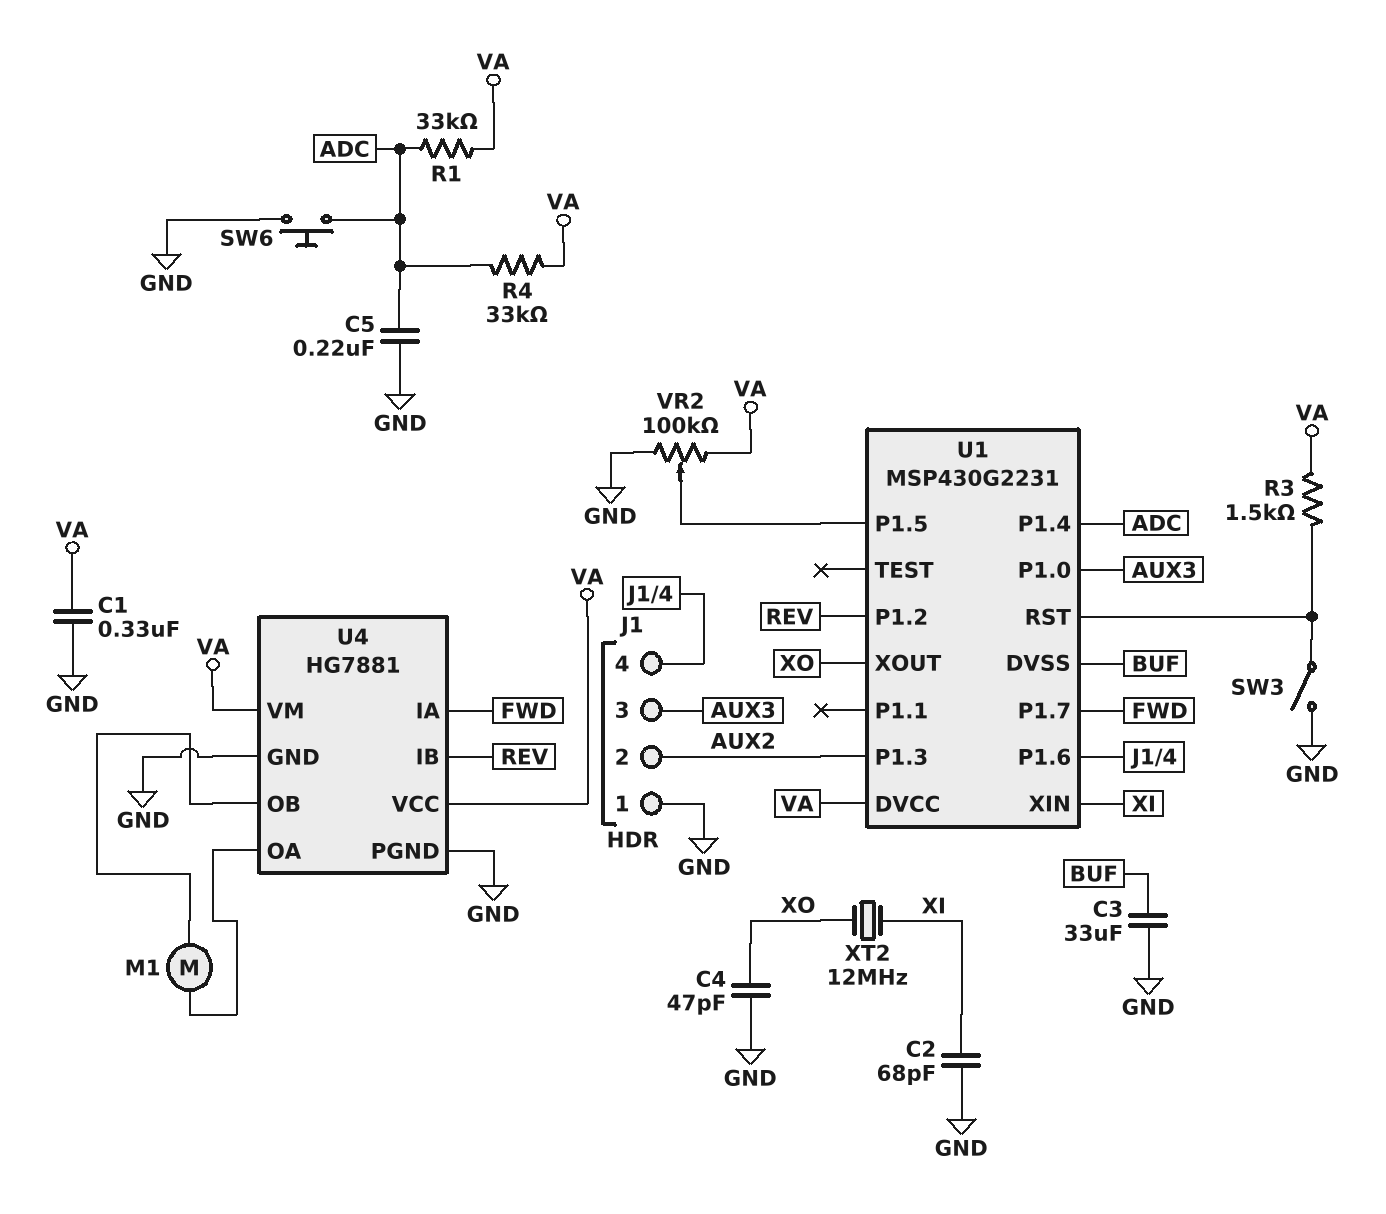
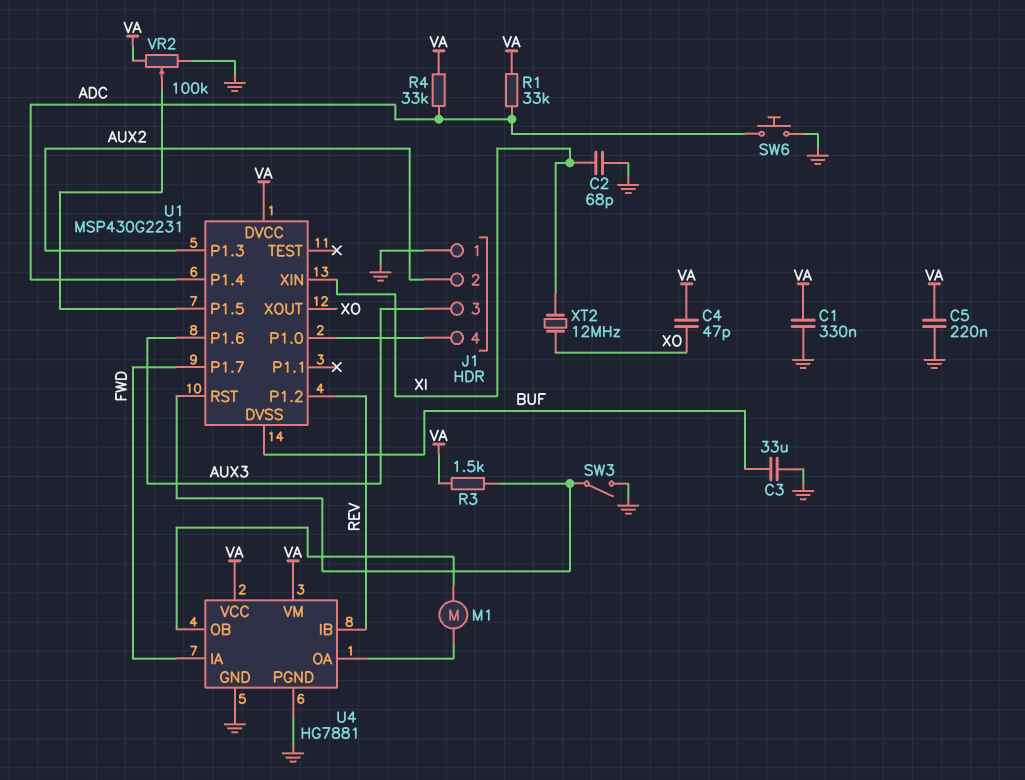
C4: 47pF (GND, XO) -> 47pF (VA, XO)
C5: 220nF (ADC, GND) -> 220nF (GND, VA)
U1 pin P1.0: AUX3 -> J1/4
U1 pin P1.6: J1/4 -> AUX3

